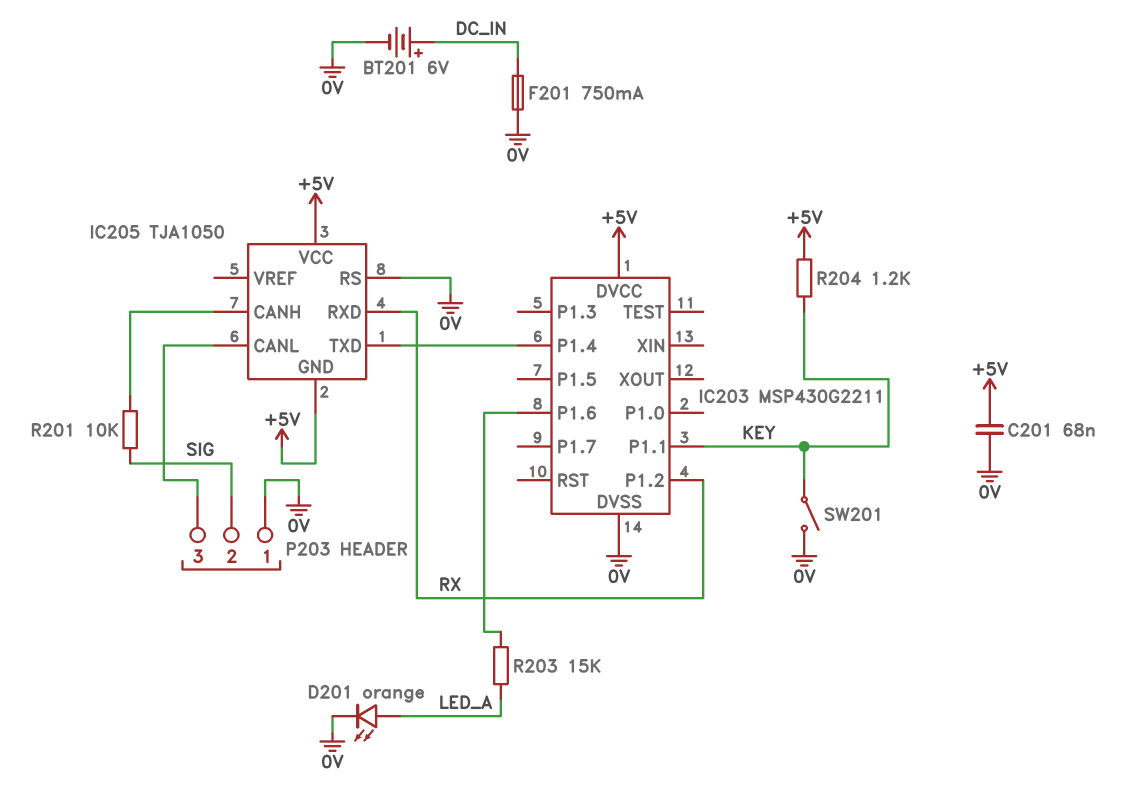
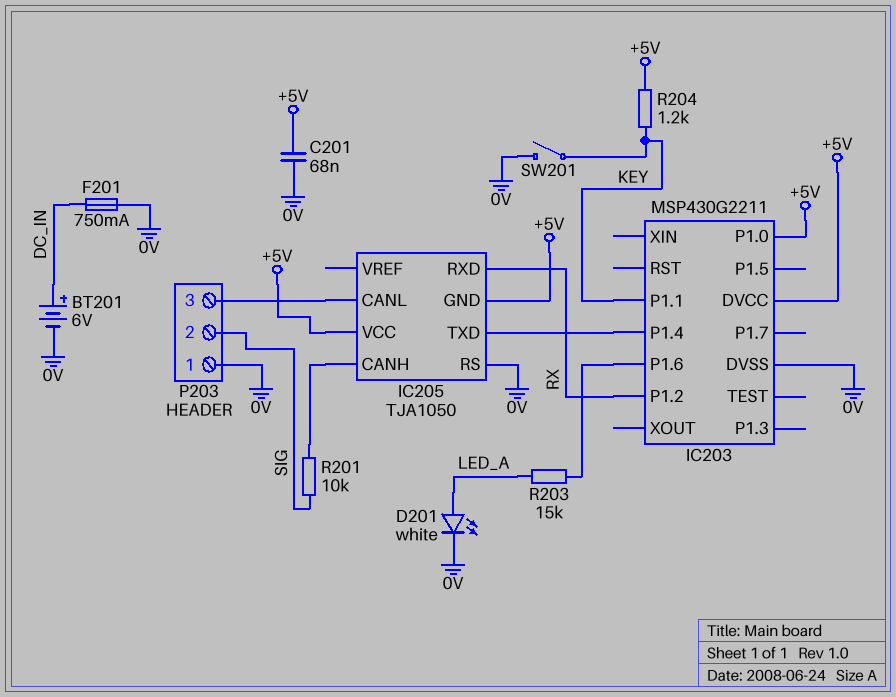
D201: LED orange (A LED_A, K 0V) -> LED white (A LED_A, K 0V)
IC203 pin P1.0: none -> +5V

